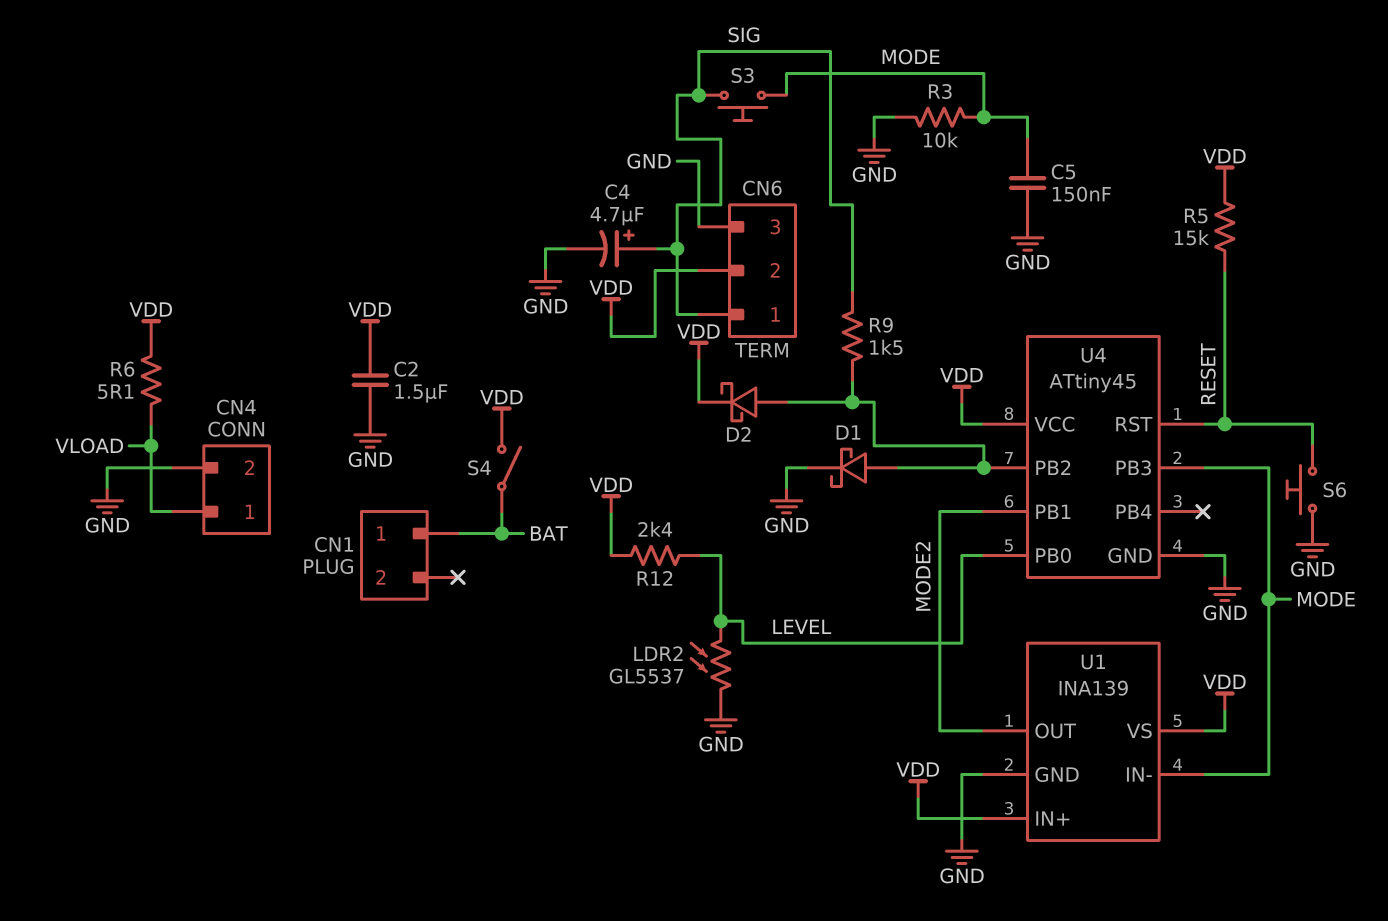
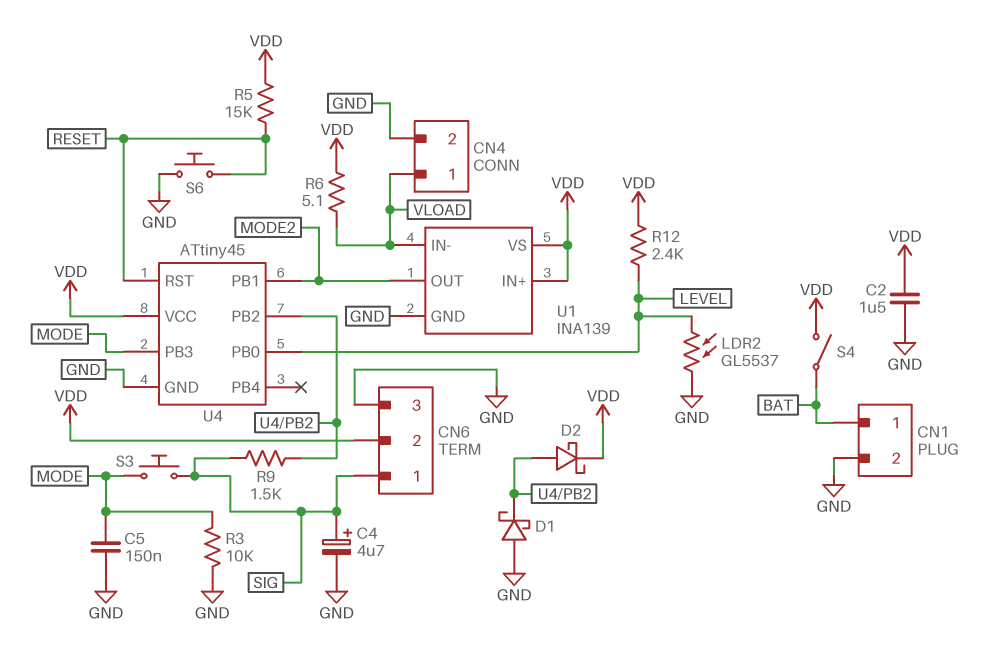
CN1 pin 2: none -> GND
D1: schottky (A U4/PB2, K GND) -> schottky (A GND, K U4/PB2)
U1 pin IN-: MODE -> VLOAD

